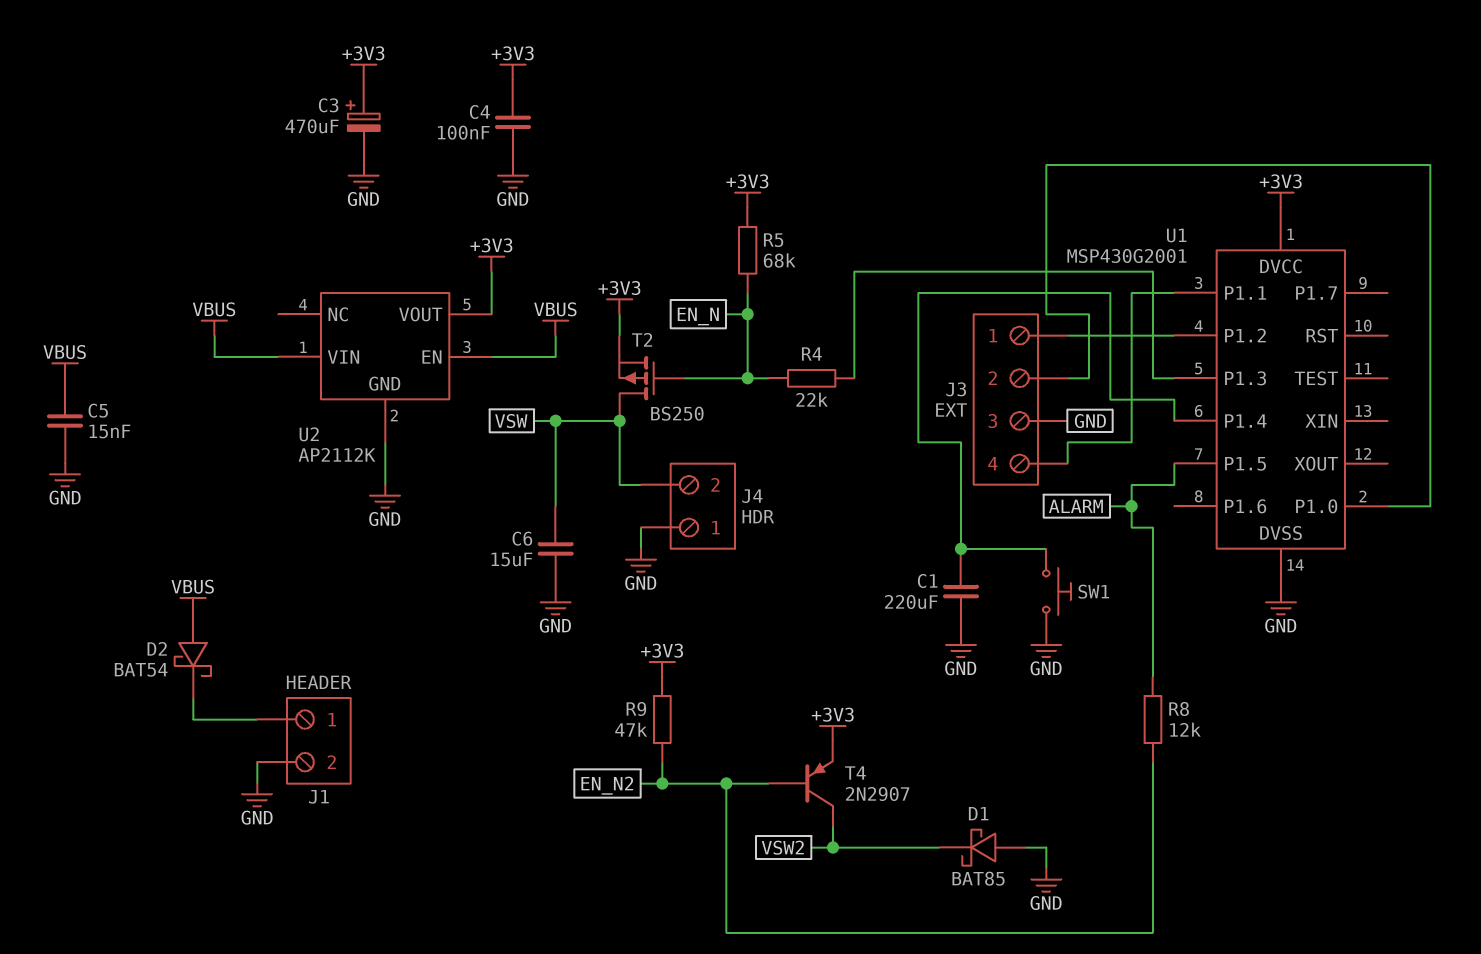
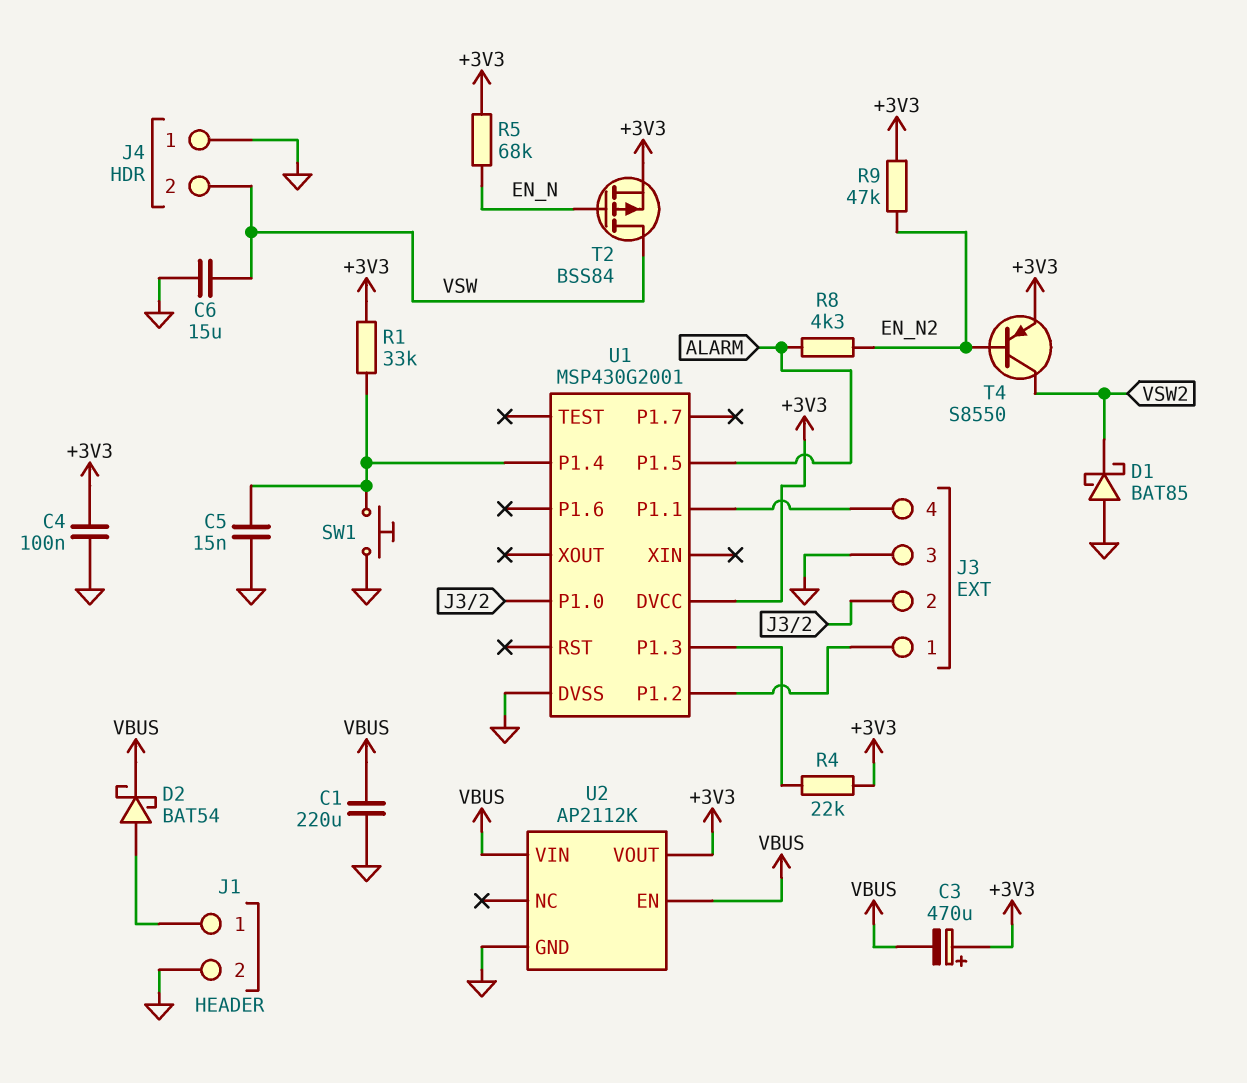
C1: 220uF (GND, U1/P1.4) -> 220uF (GND, VBUS)
C3: 470uF (plus +3V3, minus GND) -> 470uF (plus +3V3, minus VBUS)
C5: 15nF (GND, VBUS) -> 15nF (GND, U1/P1.4)
D2: schottky BAT54 (A VBUS, K J1/1) -> schottky BAT54 (A J1/1, K VBUS)
R1: none -> 33k (+3V3, U1/P1.4)
R4: 22k (EN_N, U1/P1.3) -> 22k (+3V3, U1/P1.3)
R8: 12k (ALARM, EN_N2) -> 4.3k (ALARM, EN_N2)
T2: PMOS BS250 (G EN_N, D VSW, S +3V3) -> PMOS BSS84 (G EN_N, D VSW, S +3V3)
T4: PNP 2N2907 (B EN_N2, C VSW2, E +3V3) -> PNP S8550 (B EN_N2, C VSW2, E +3V3)

